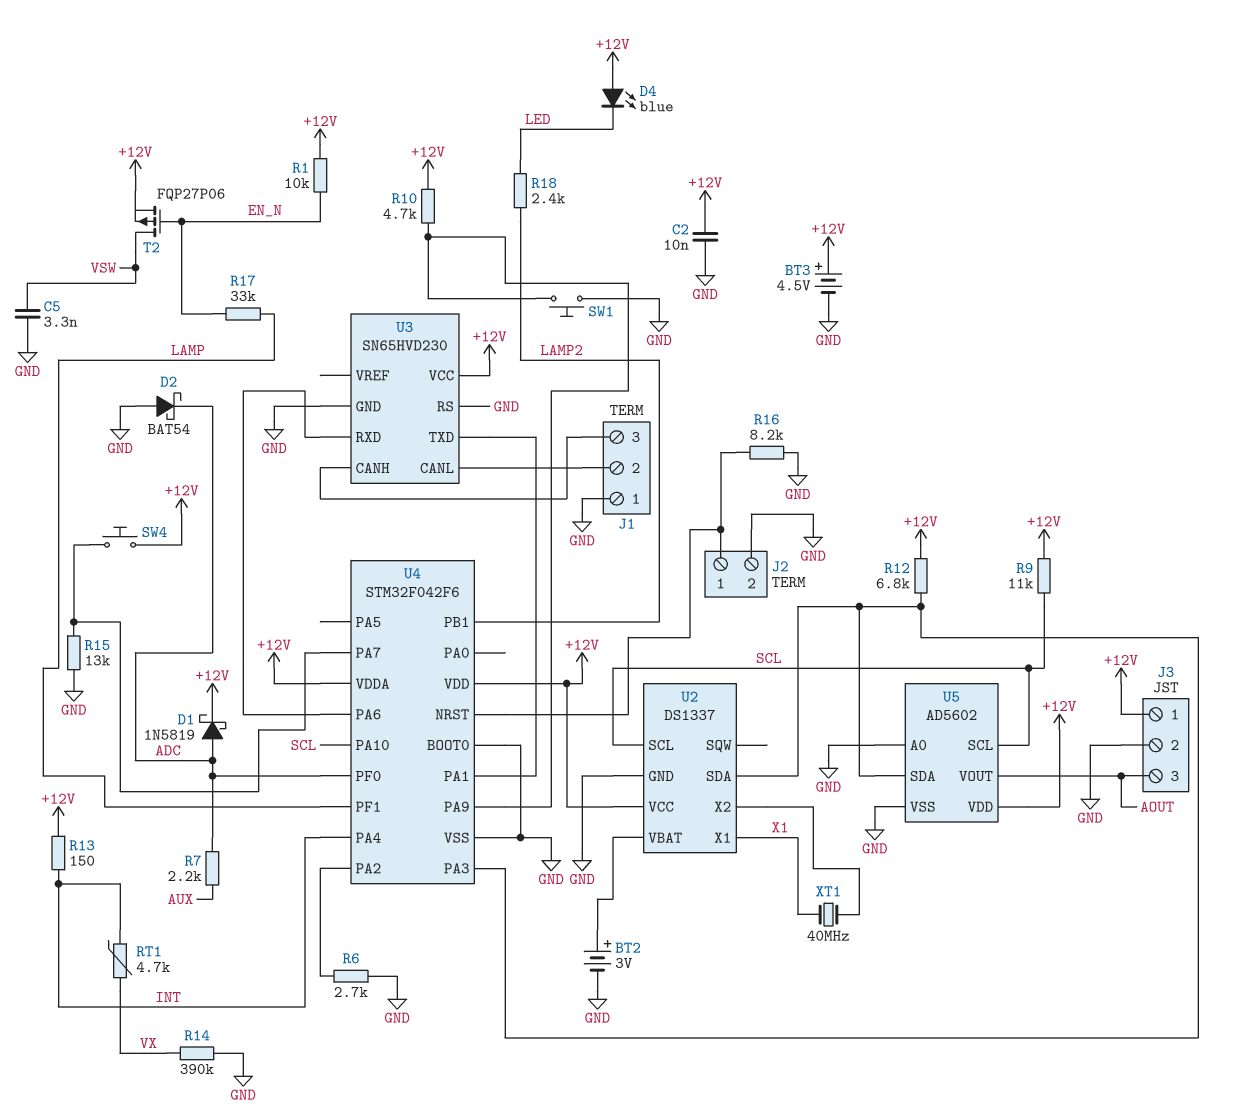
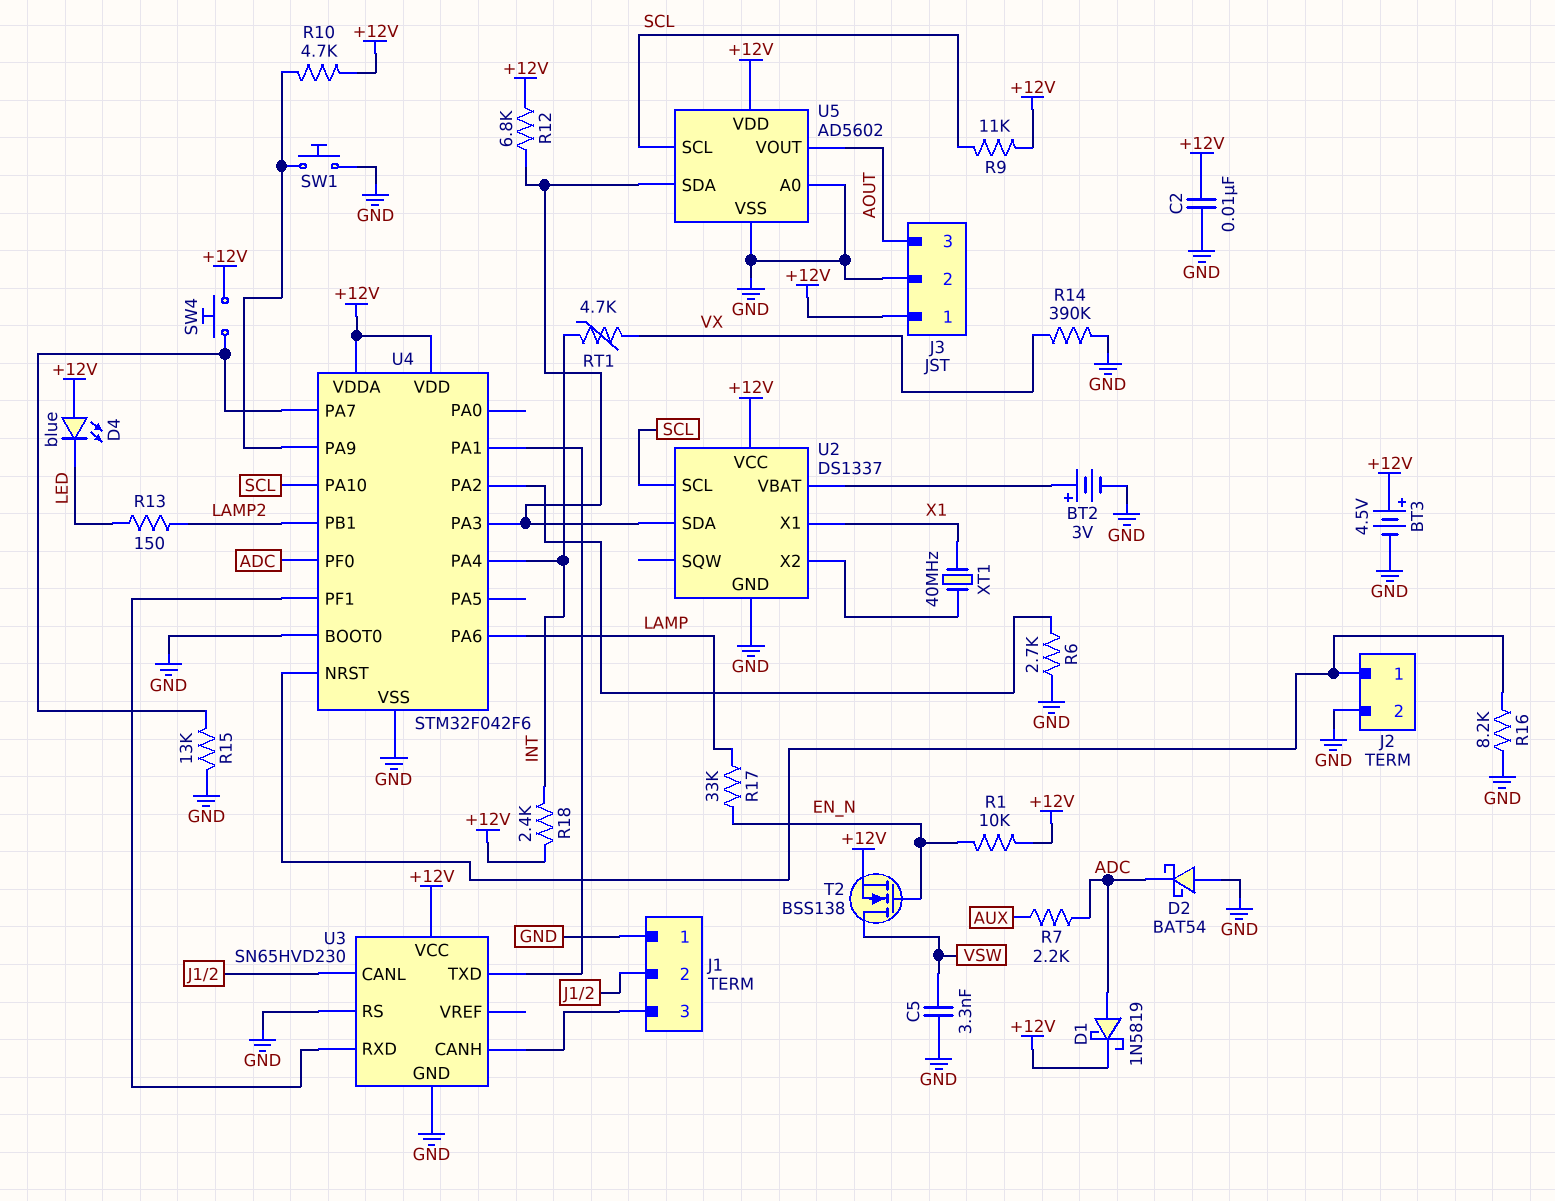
R13: 150 (+12V, INT) -> 150 (LAMP2, LED)
R18: 2.4k (LAMP2, LED) -> 2.4k (+12V, INT)
T2: PMOS FQP27P06 (G EN_N, D VSW, S +12V) -> NMOS BSS138 (G EN_N, D VSW, S +12V)
U4 pin PA6: U3/RXD -> LAMP
U4 pin PF1: LAMP -> U3/RXD

